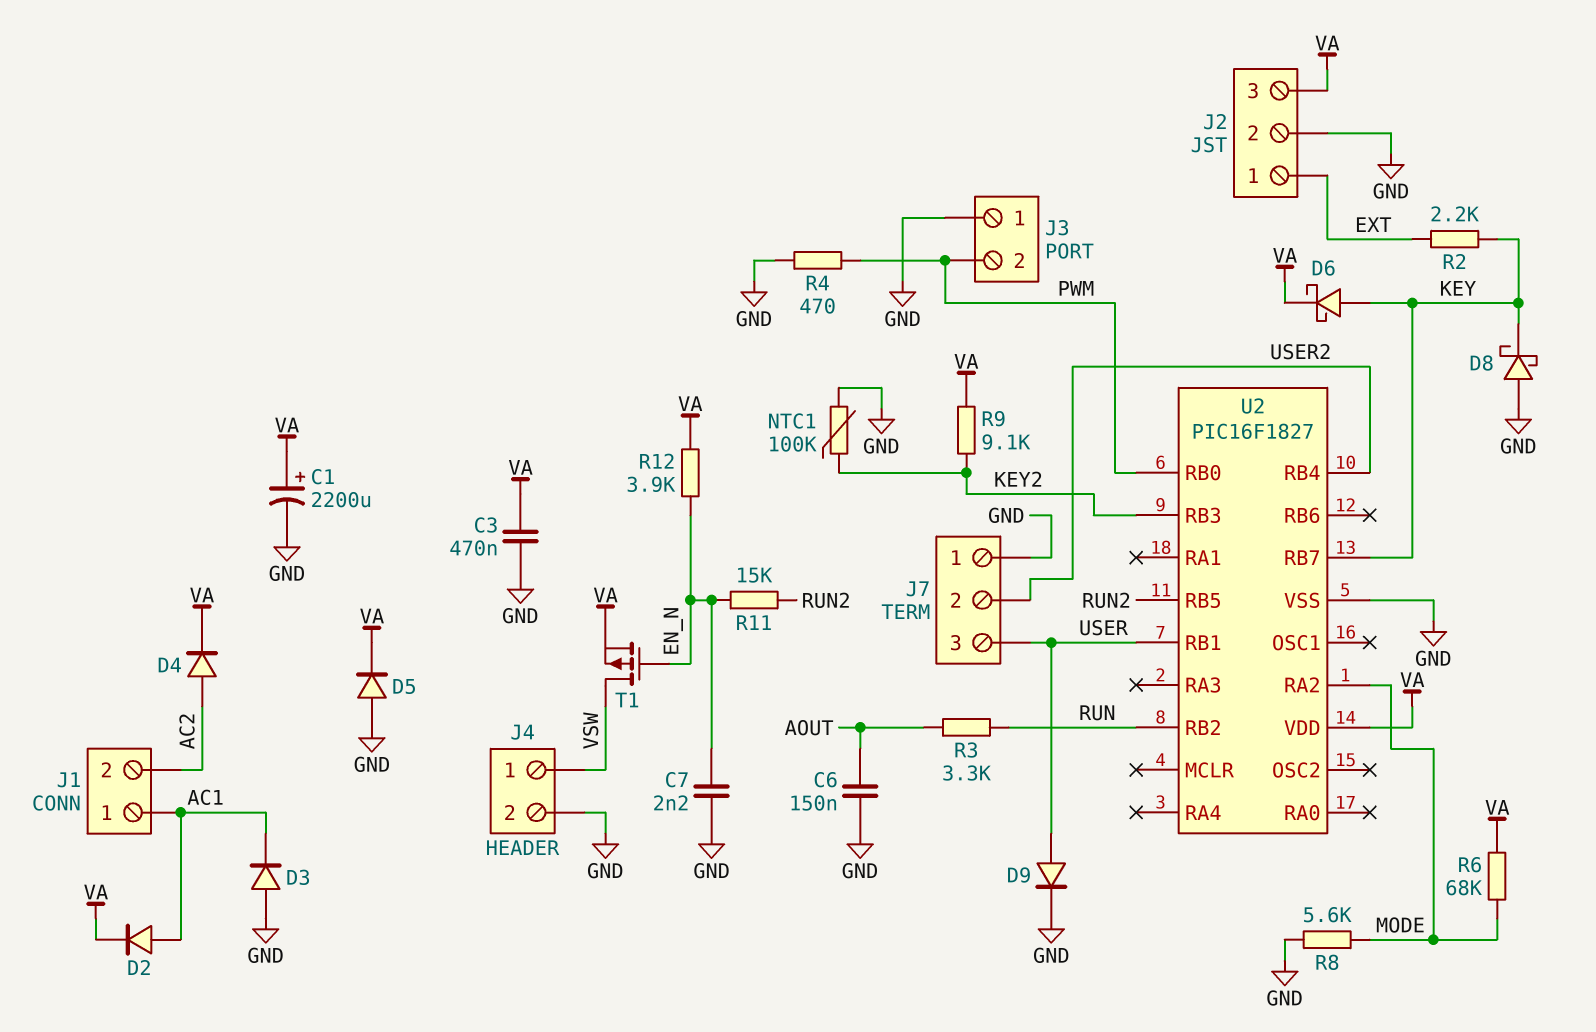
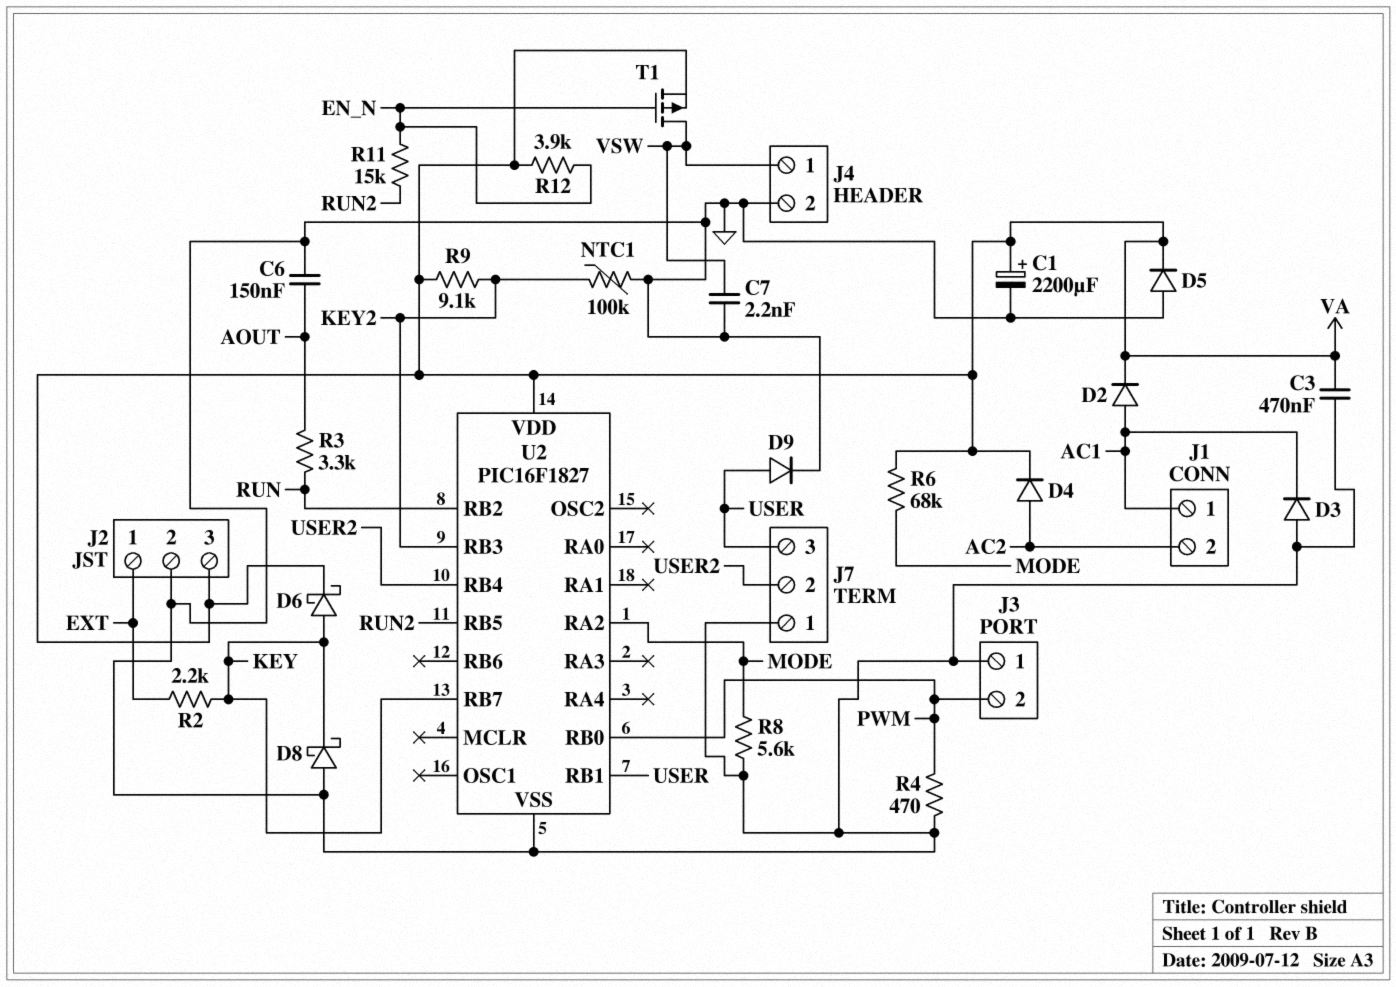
C7: 2.2nF (EN_N, GND) -> 2.2nF (GND, VSW)

